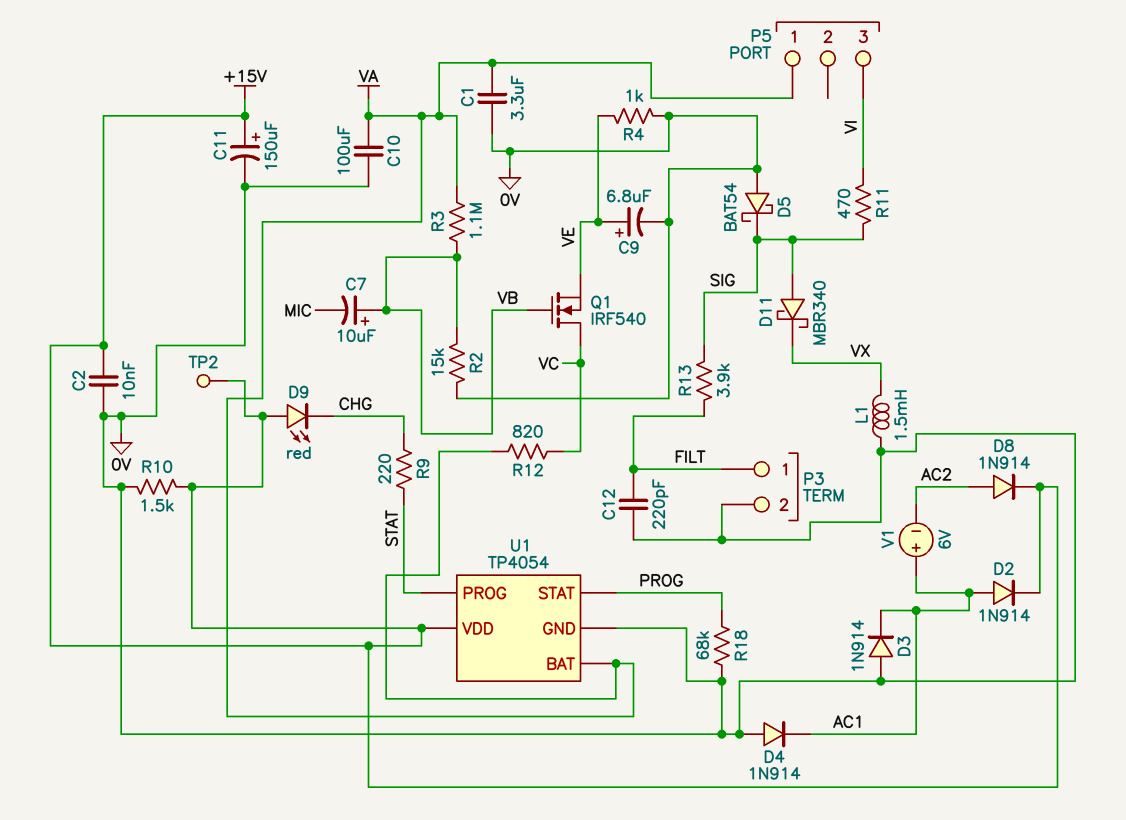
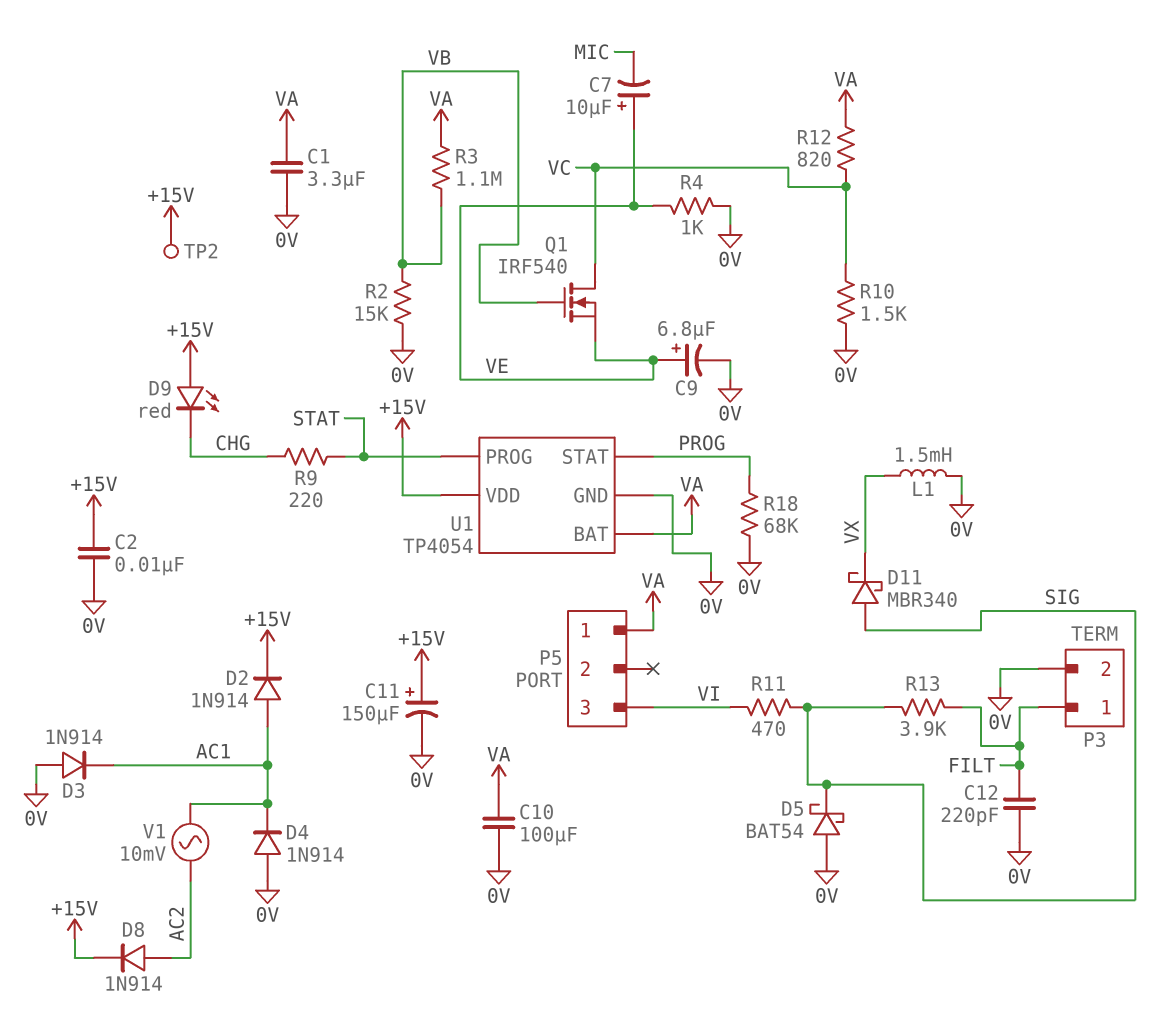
C7: 10uF (plus VB, minus MIC) -> 10uF (plus VE, minus MIC)
R10: 1.5k (+15V, 0V) -> 1.5k (0V, VC)
V1: 6V (plus AC1, minus AC2) -> AC 10mV (AC1, AC2)

